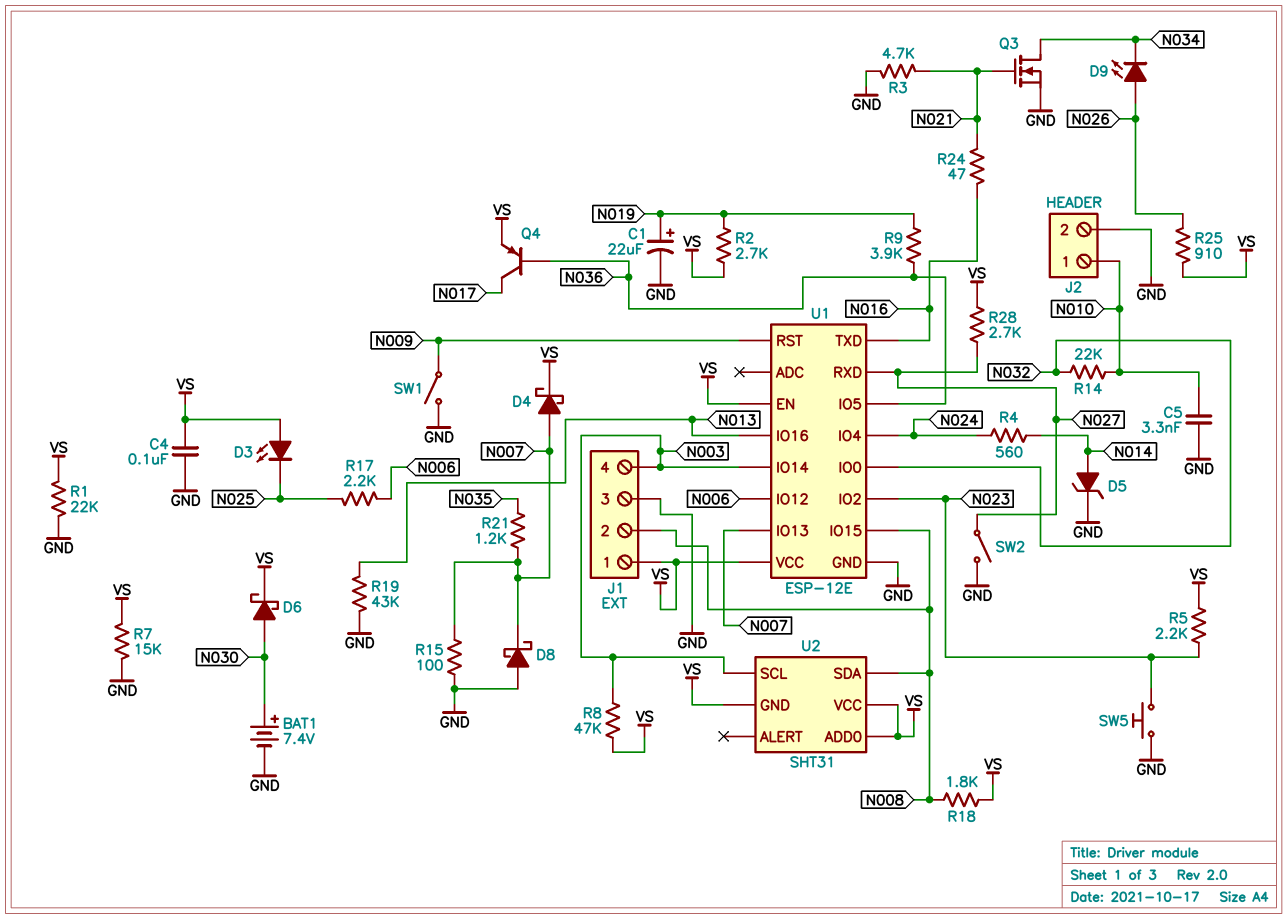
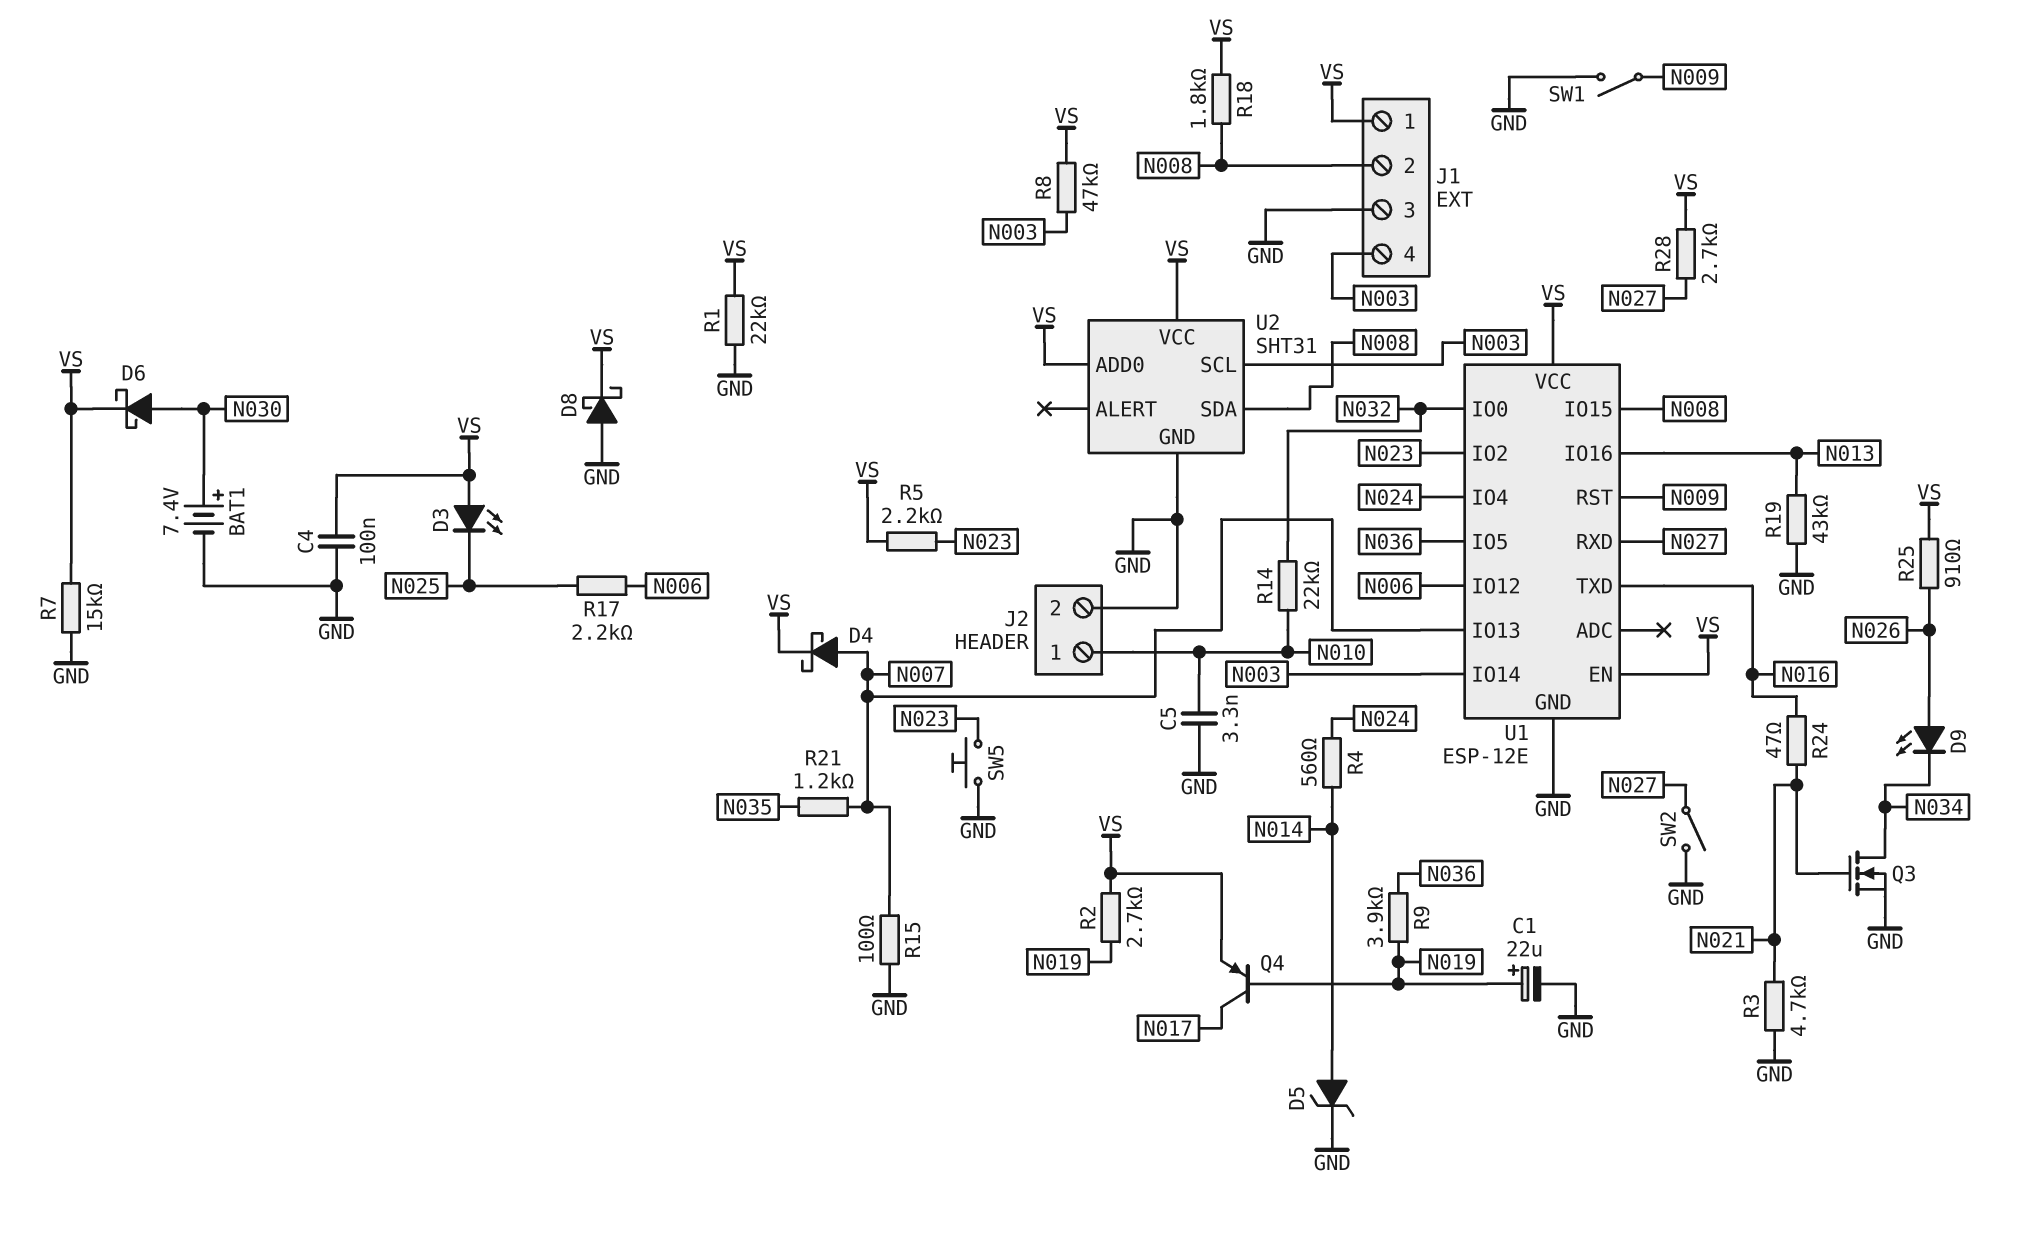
D8: schottky (A GND, K N007) -> schottky (A GND, K VS)
Q4: PNP (B N036, C N017, E VS) -> PNP (B N019, C N017, E VS)
U2 pin GND: VS -> GND

